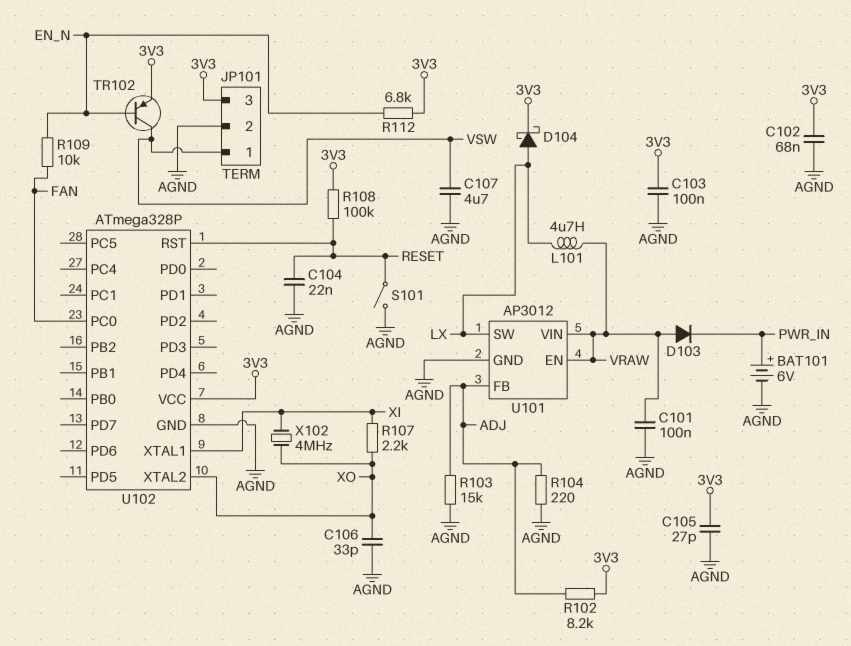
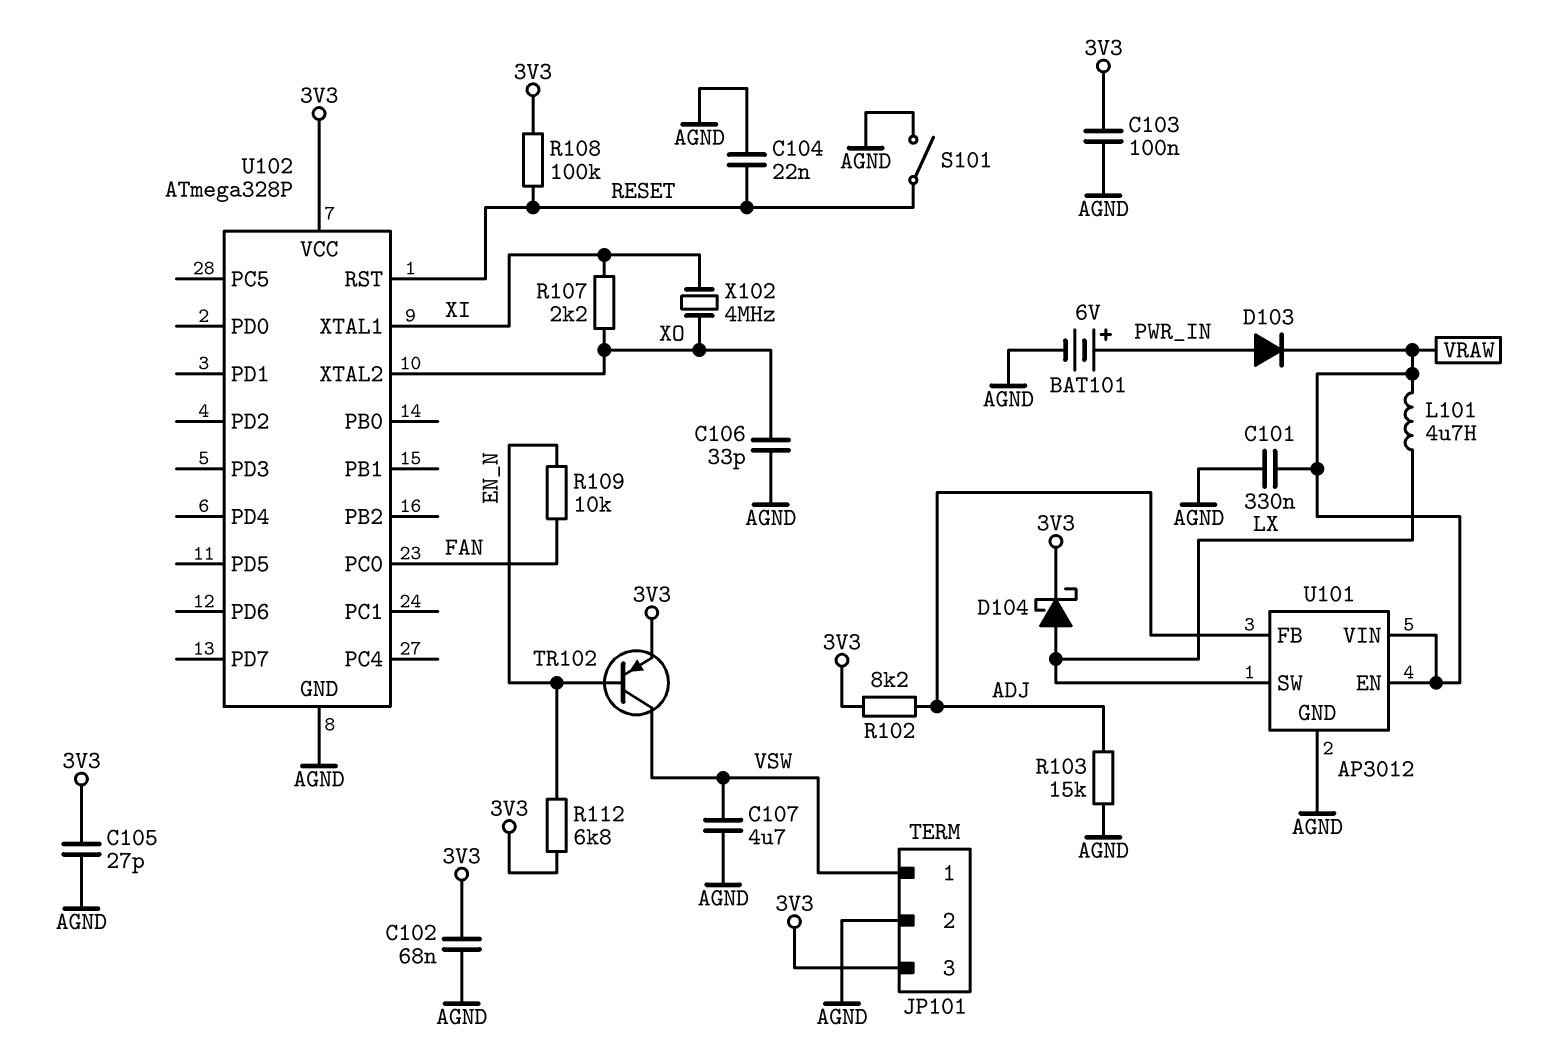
C101: 100nF (AGND, VRAW) -> 330nF (AGND, VRAW)
D103: diode (A VRAW, K PWR_IN) -> diode (A PWR_IN, K VRAW)
R104: 220 (ADJ, AGND) -> none

